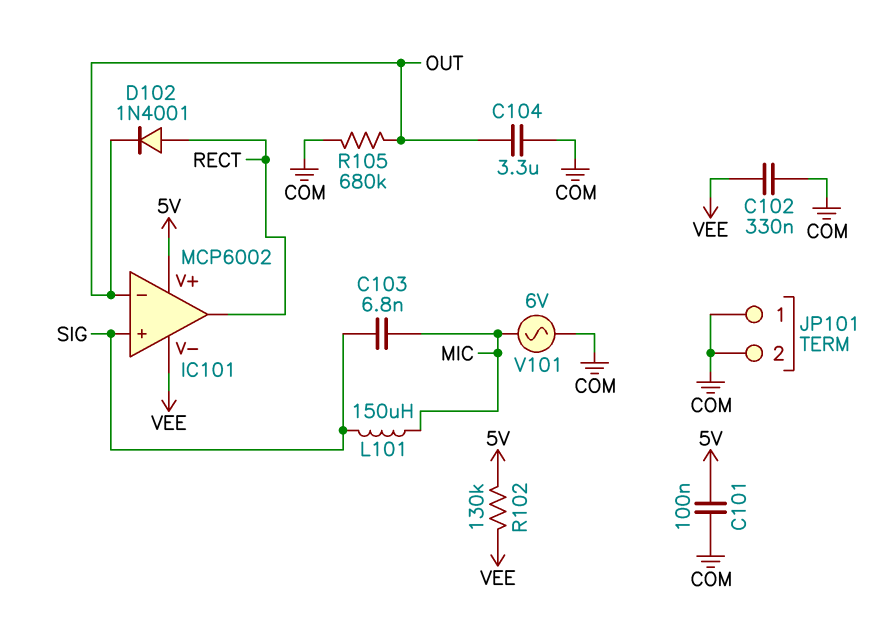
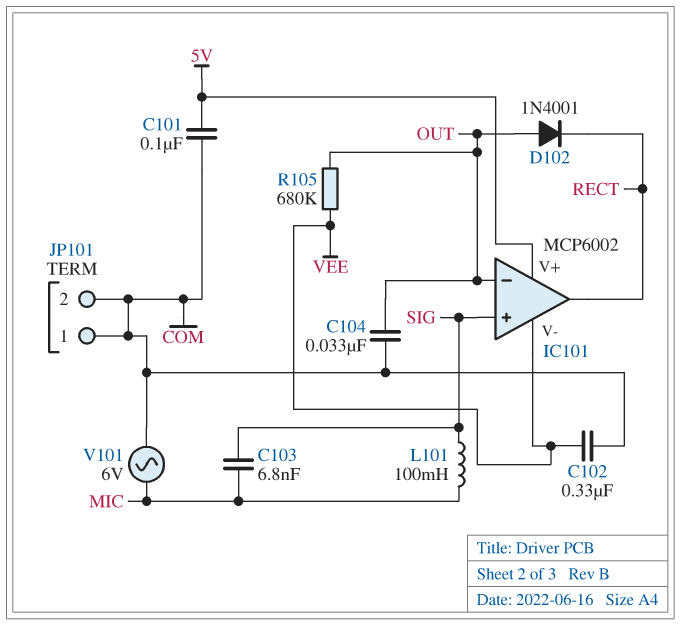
C104: 3.3uF (COM, OUT) -> 33nF (COM, OUT)
D102: diode 1N4001 (A RECT, K OUT) -> diode 1N4001 (A OUT, K RECT)
L101: 150uH (MIC, SIG) -> 100mH (MIC, SIG)
R102: 130k (5V, VEE) -> none
R105: 680k (COM, OUT) -> 680k (OUT, VEE)

